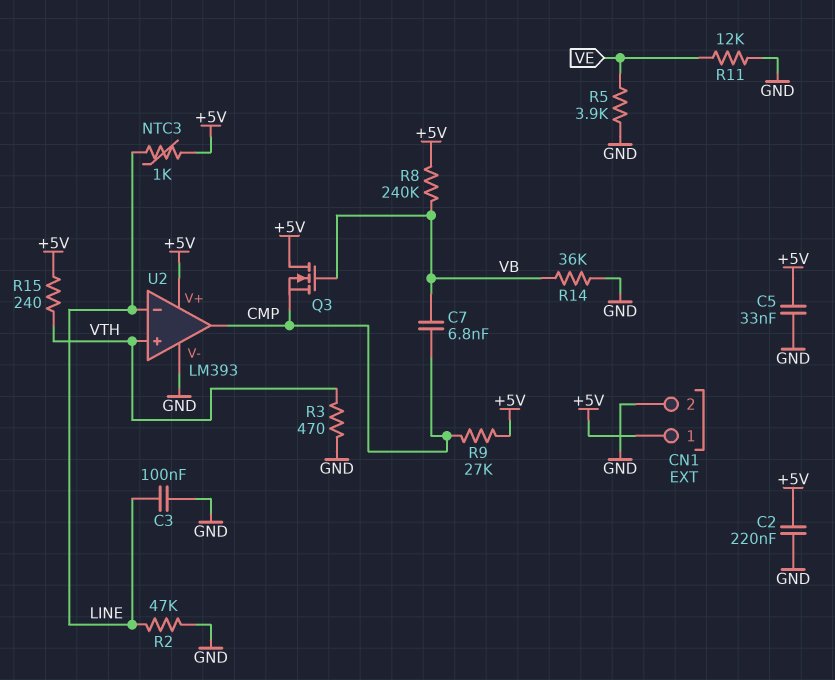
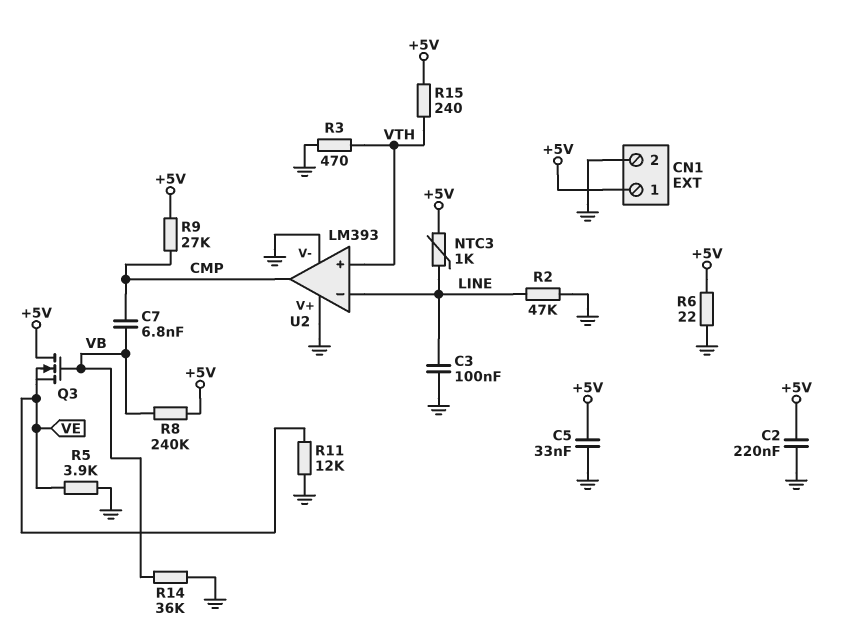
Q3: NMOS (G VB, D +5V, S CMP) -> NMOS (G VB, D +5V, S VE)
R6: none -> 22 (+5V, GND)
U2 pin V+: +5V -> GND

